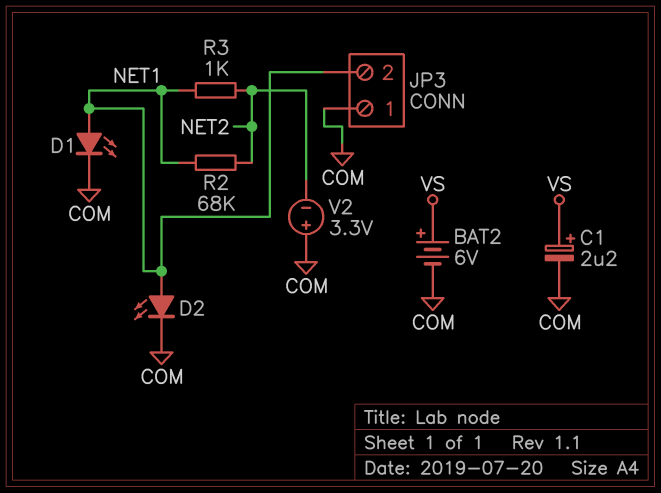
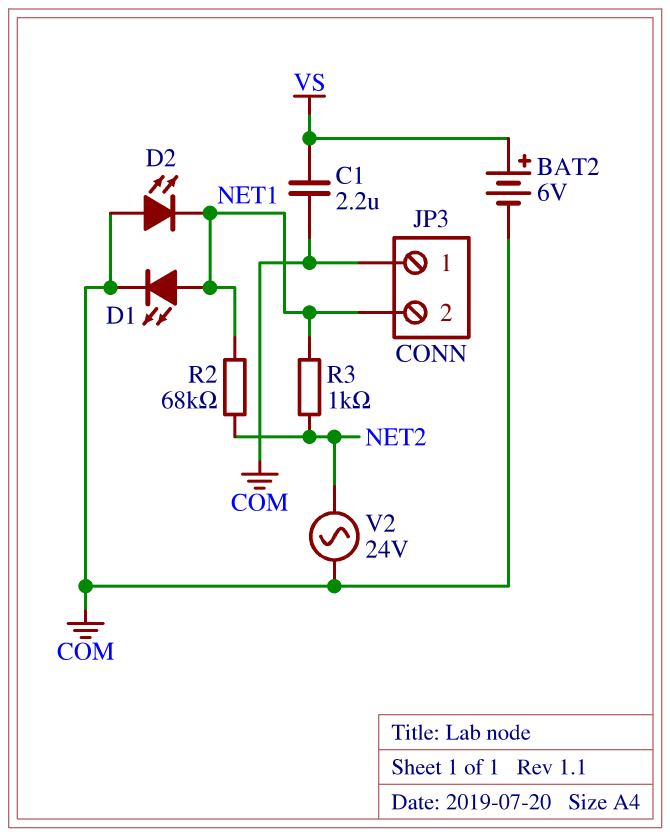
C1: 2.2uF (plus VS, minus COM) -> 2.2uF (COM, VS)
D2: LED (A NET1, K COM) -> LED (A COM, K NET1)
V2: 3.3V (plus COM, minus NET2) -> AC 24V (COM, NET2)

